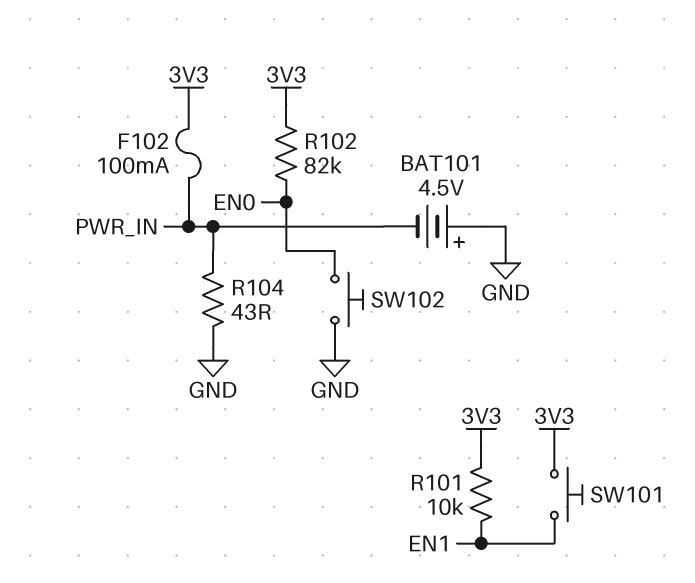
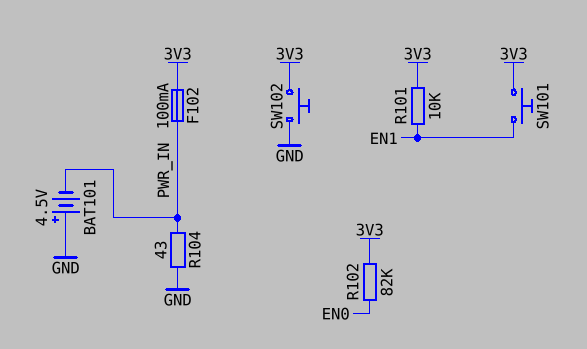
SW102: button (EN0, GND) -> button (3V3, GND)

